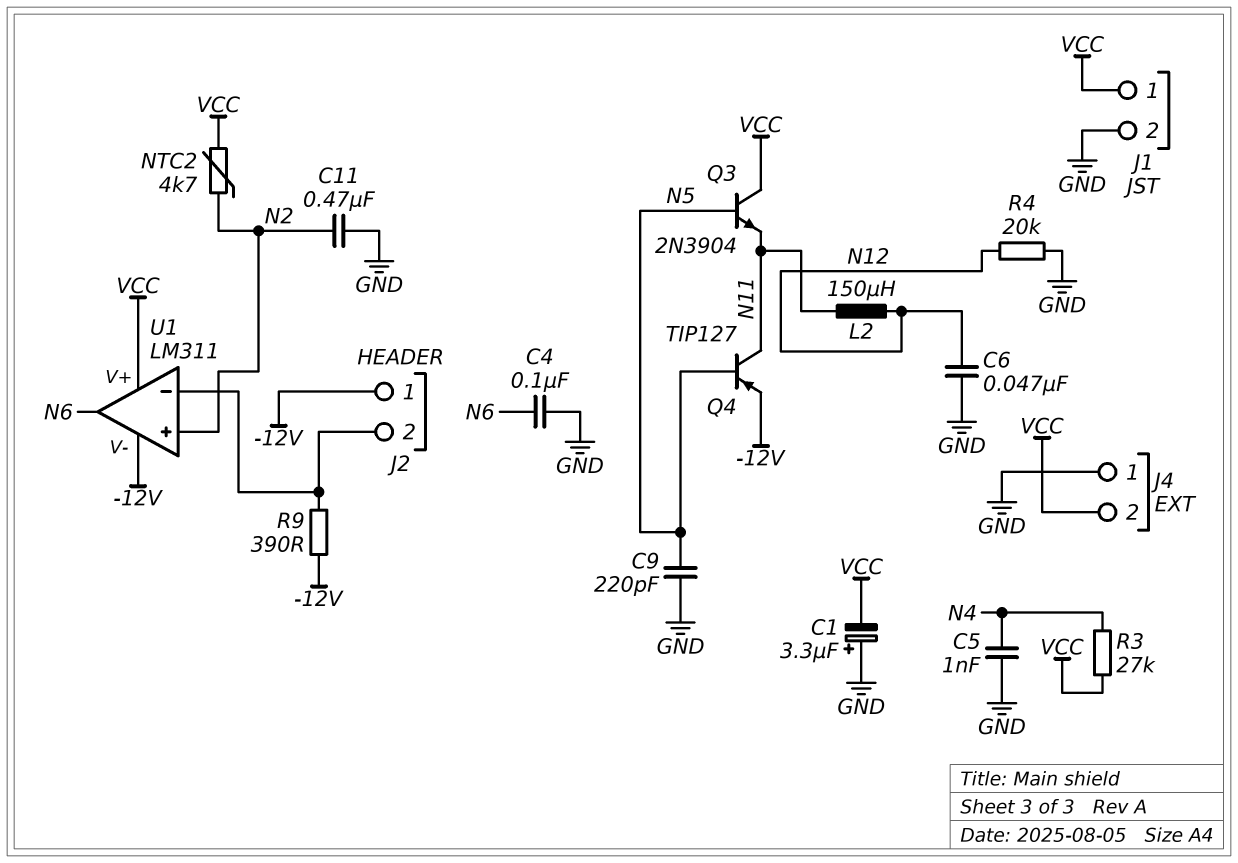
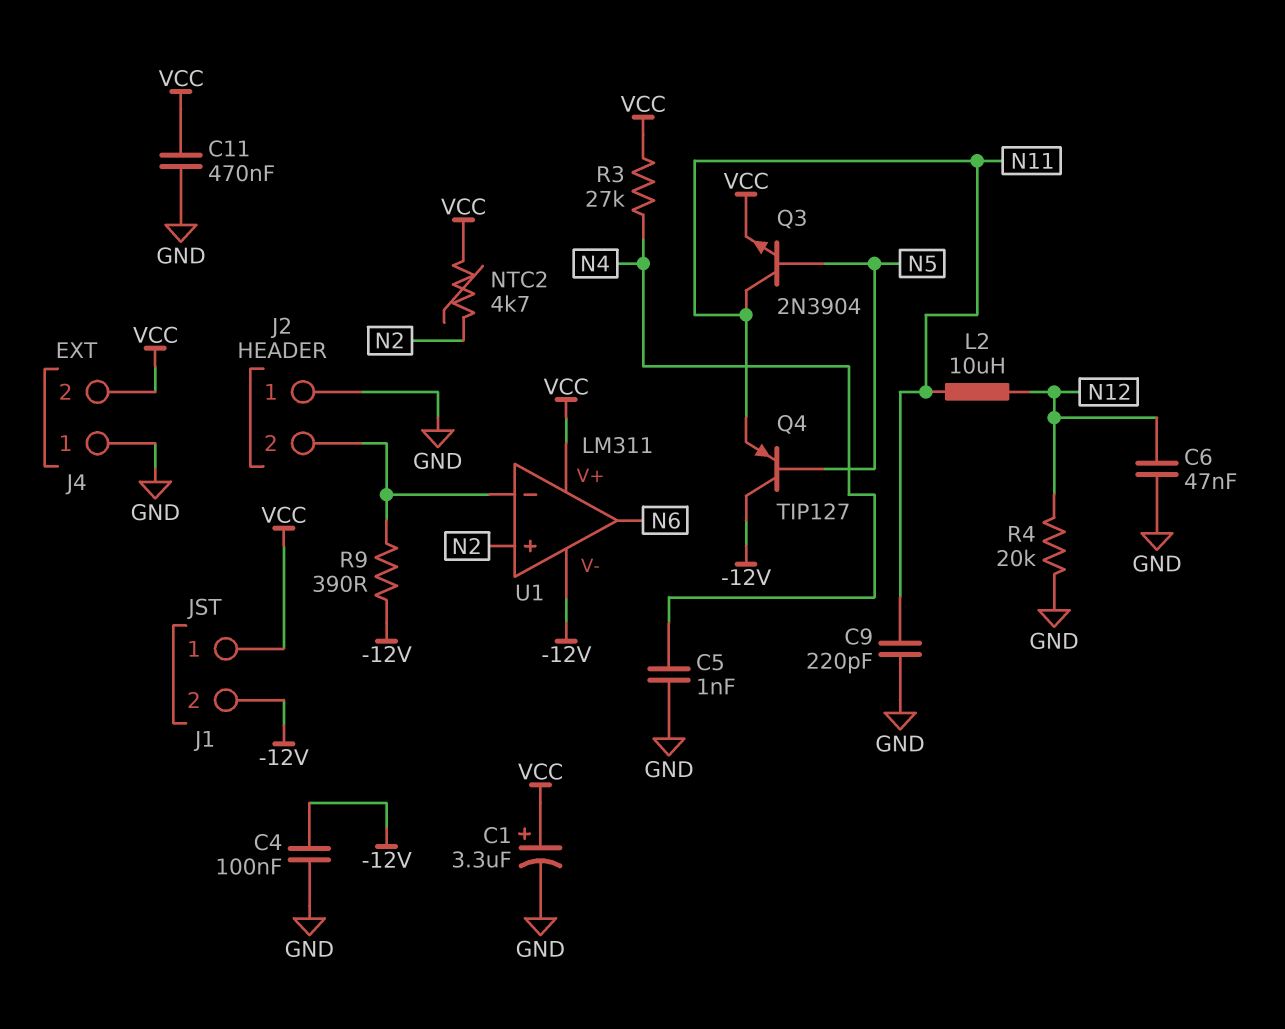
C1: 3.3uF (plus GND, minus VCC) -> 3.3uF (plus VCC, minus GND)
C4: 100nF (GND, N6) -> 100nF (-12V, GND)
C9: 220pF (GND, N5) -> 220pF (GND, N11)
C11: 470nF (GND, N2) -> 470nF (GND, VCC)
J1 pin 2: GND -> -12V
J2 pin 1: -12V -> GND
L2: 150uH (N11, N12) -> 10uH (N11, N12)
Q3: NPN 2N3904 (B N5, C VCC, E N11) -> NPN 2N3904 (B N5, C N11, E VCC)
Q4: PNP TIP127 (B N5, C N11, E -12V) -> PNP TIP127 (B N5, C -12V, E N11)

